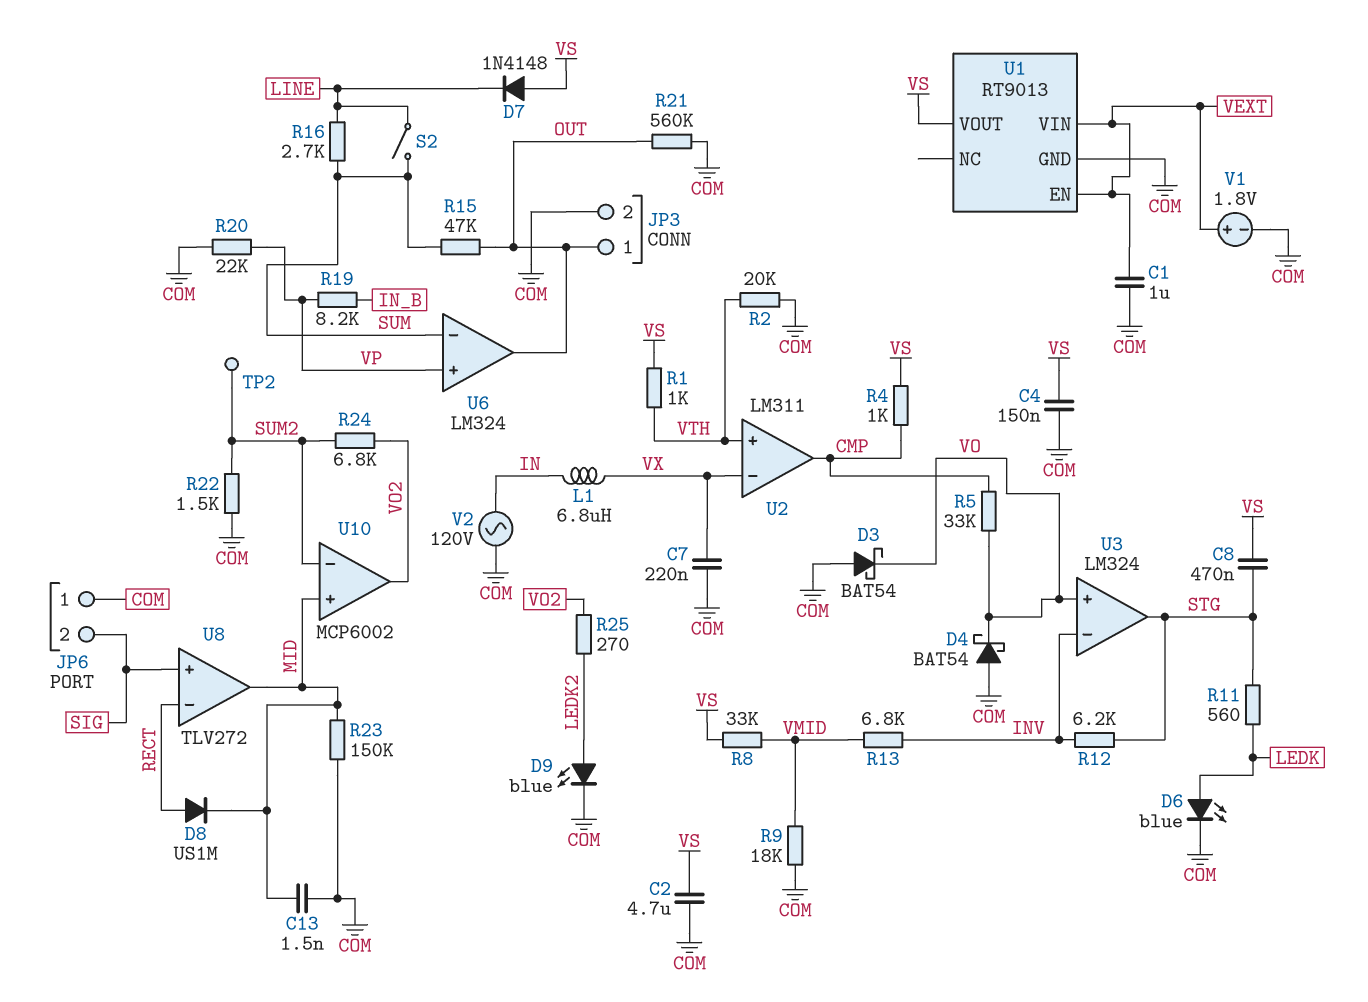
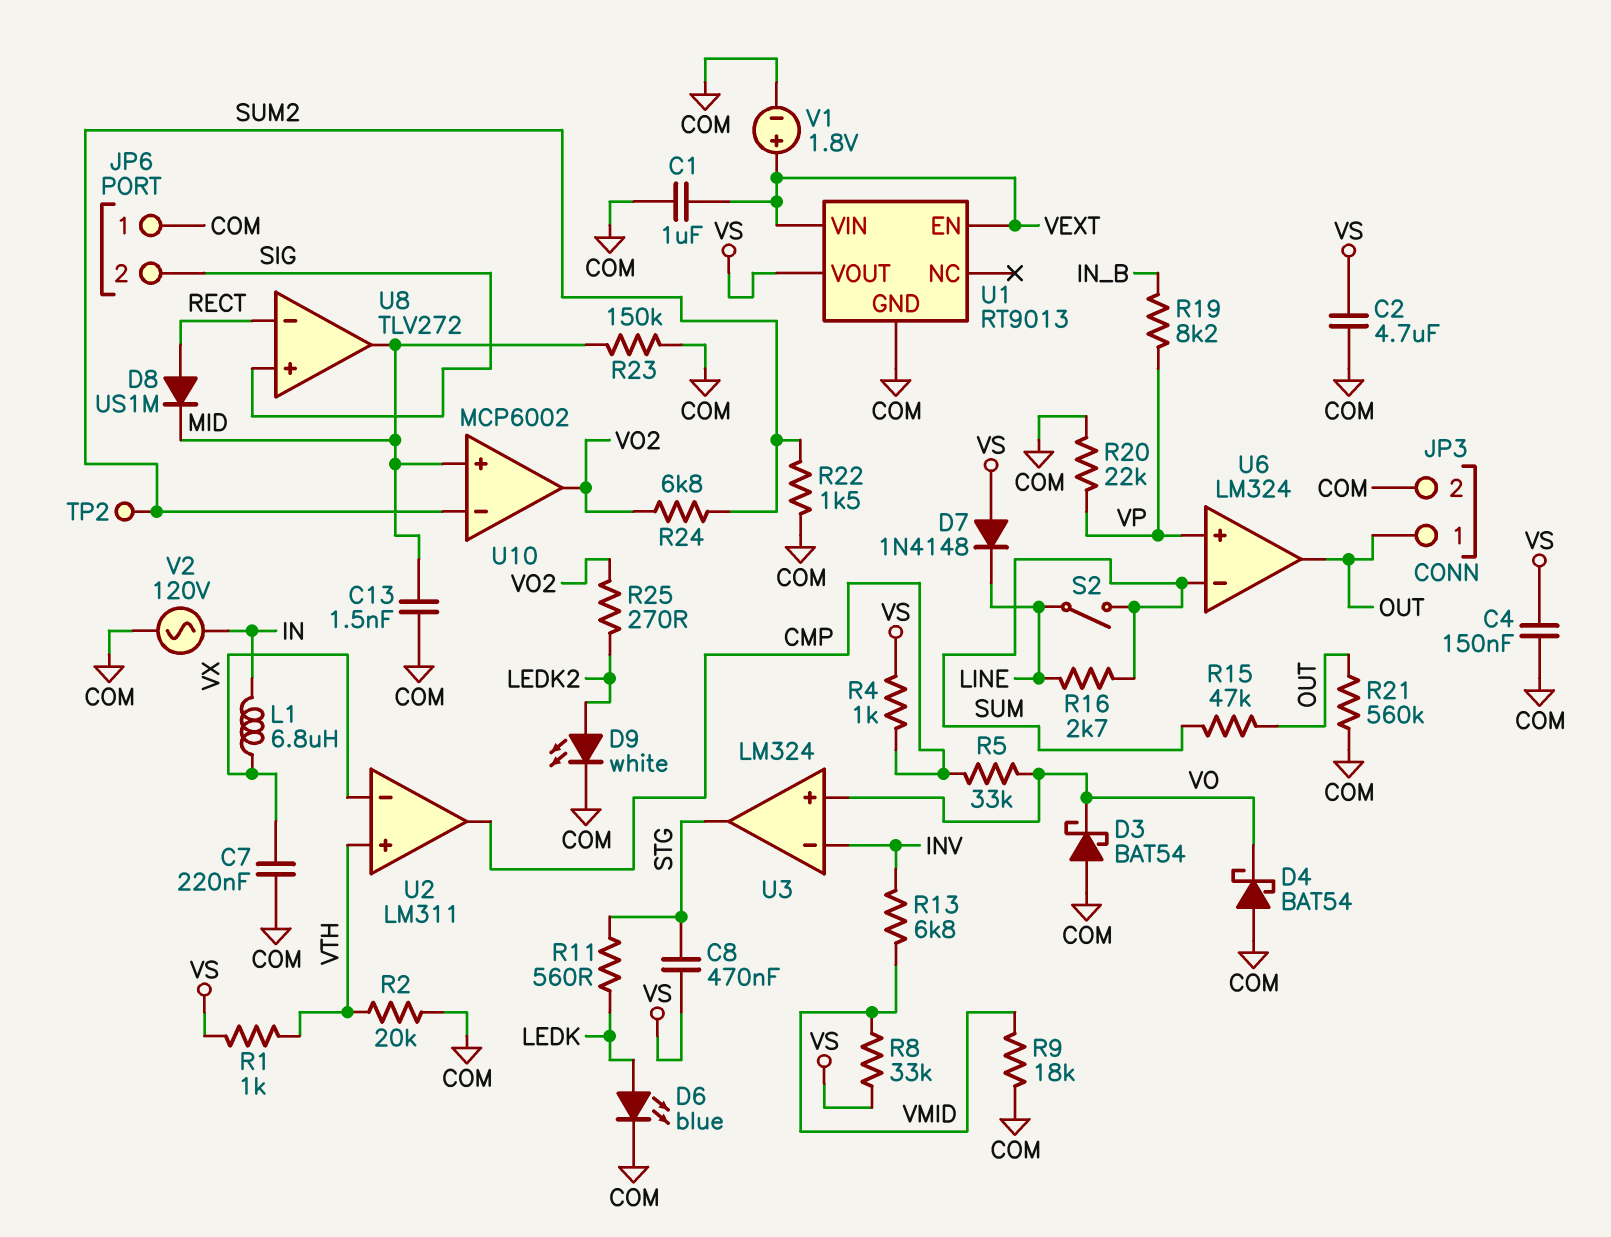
D9: LED blue (A LEDK2, K COM) -> LED white (A LEDK2, K COM)
R12: 6.2k (INV, STG) -> none

